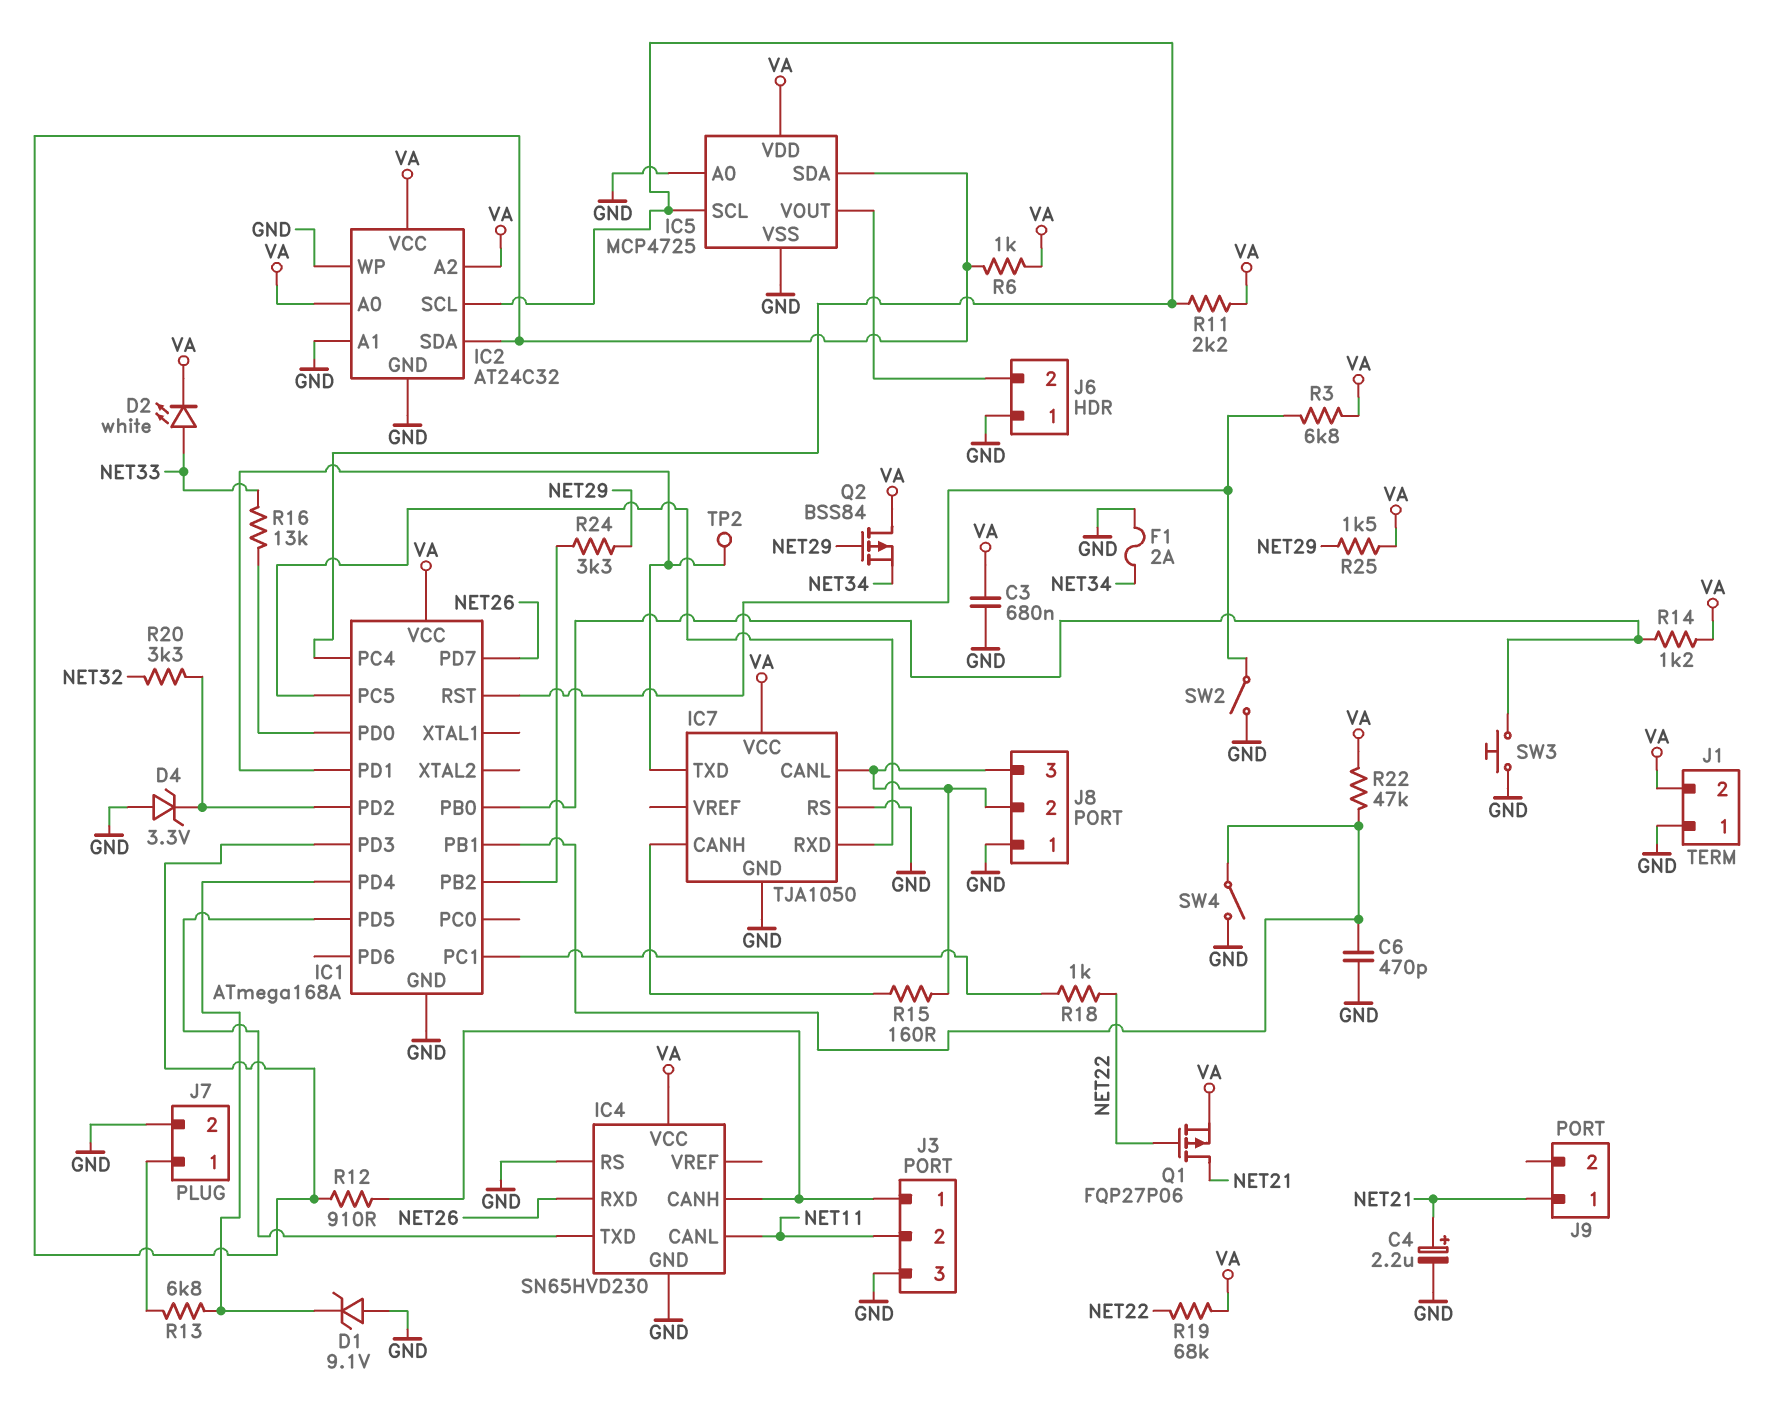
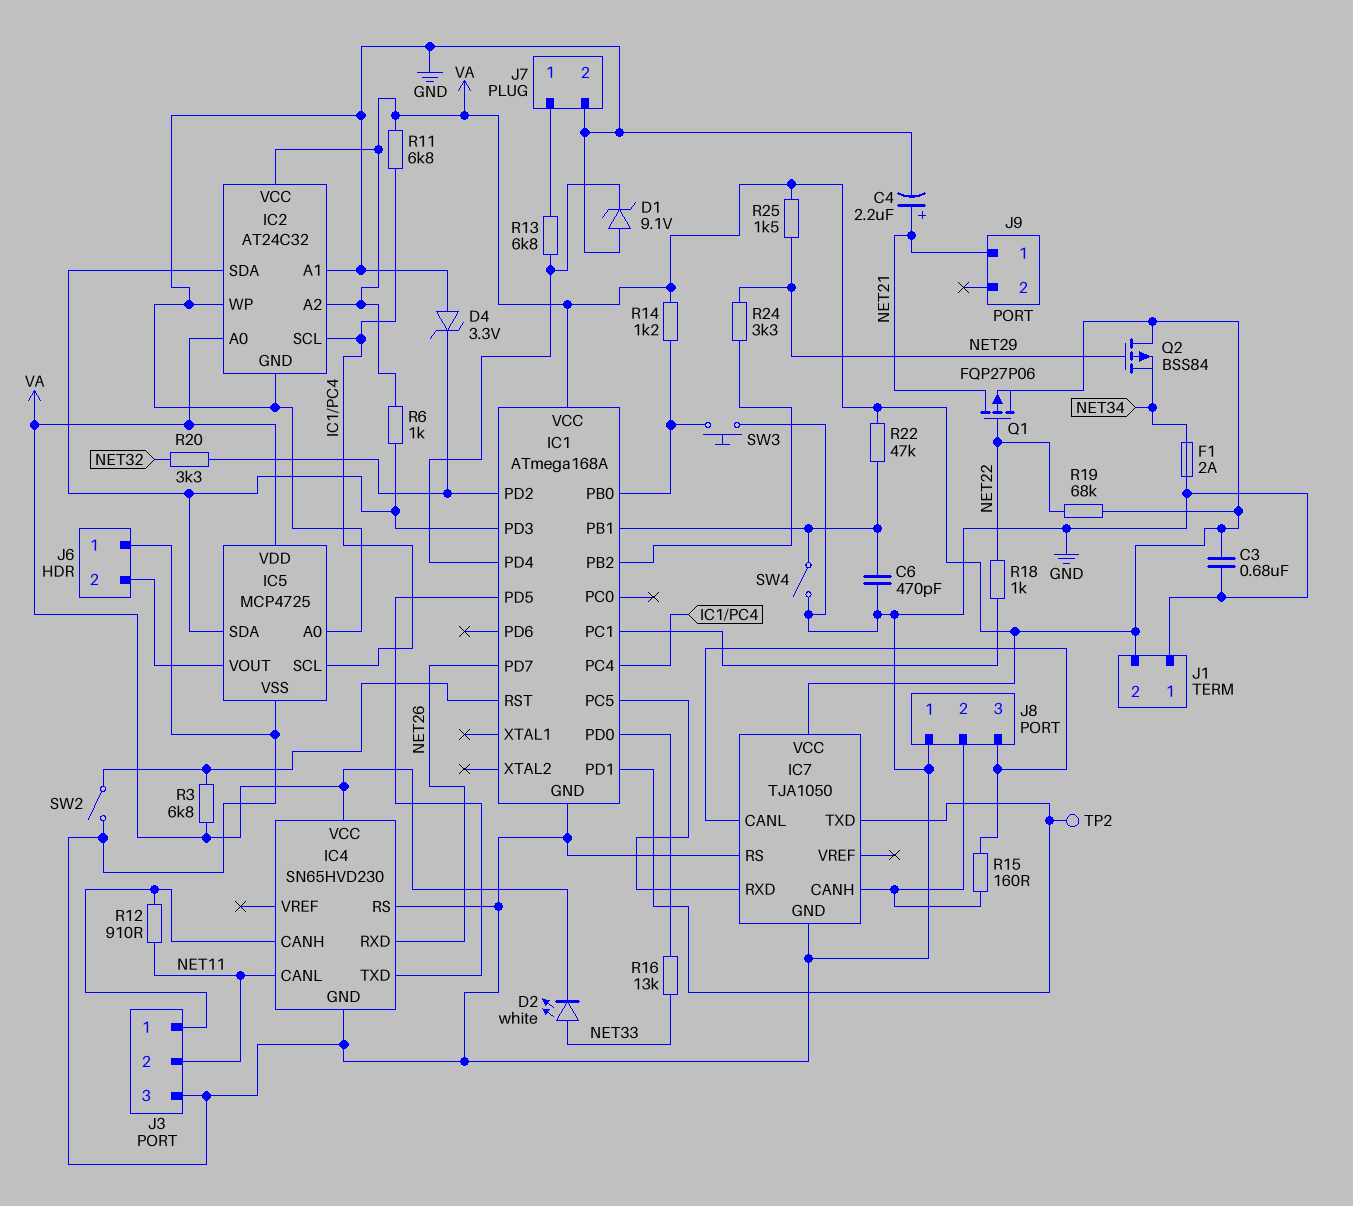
J8 pin 2: IC7/CANL -> IC7/CANH
R11: 2.2k (IC1/PC4, VA) -> 6.8k (IC1/PC4, VA)
R12: 910 (IC1/PD3, IC4/CANH) -> 910 (IC4/CANH, NET11)

